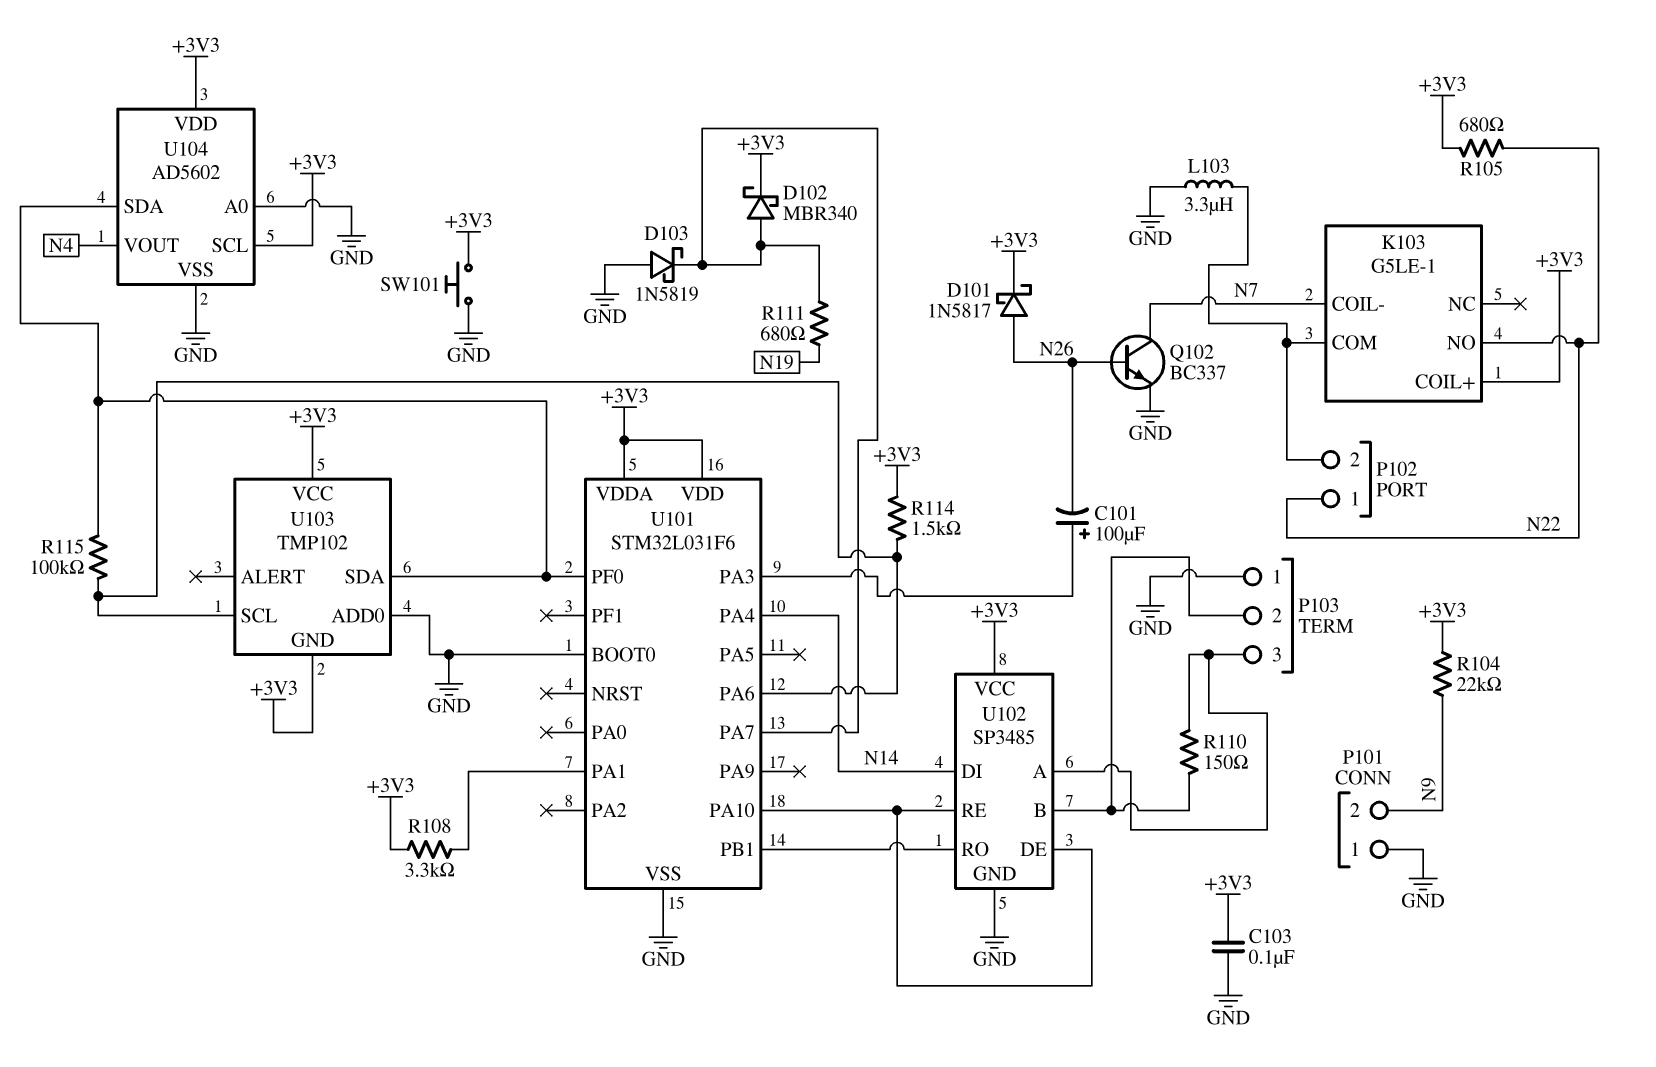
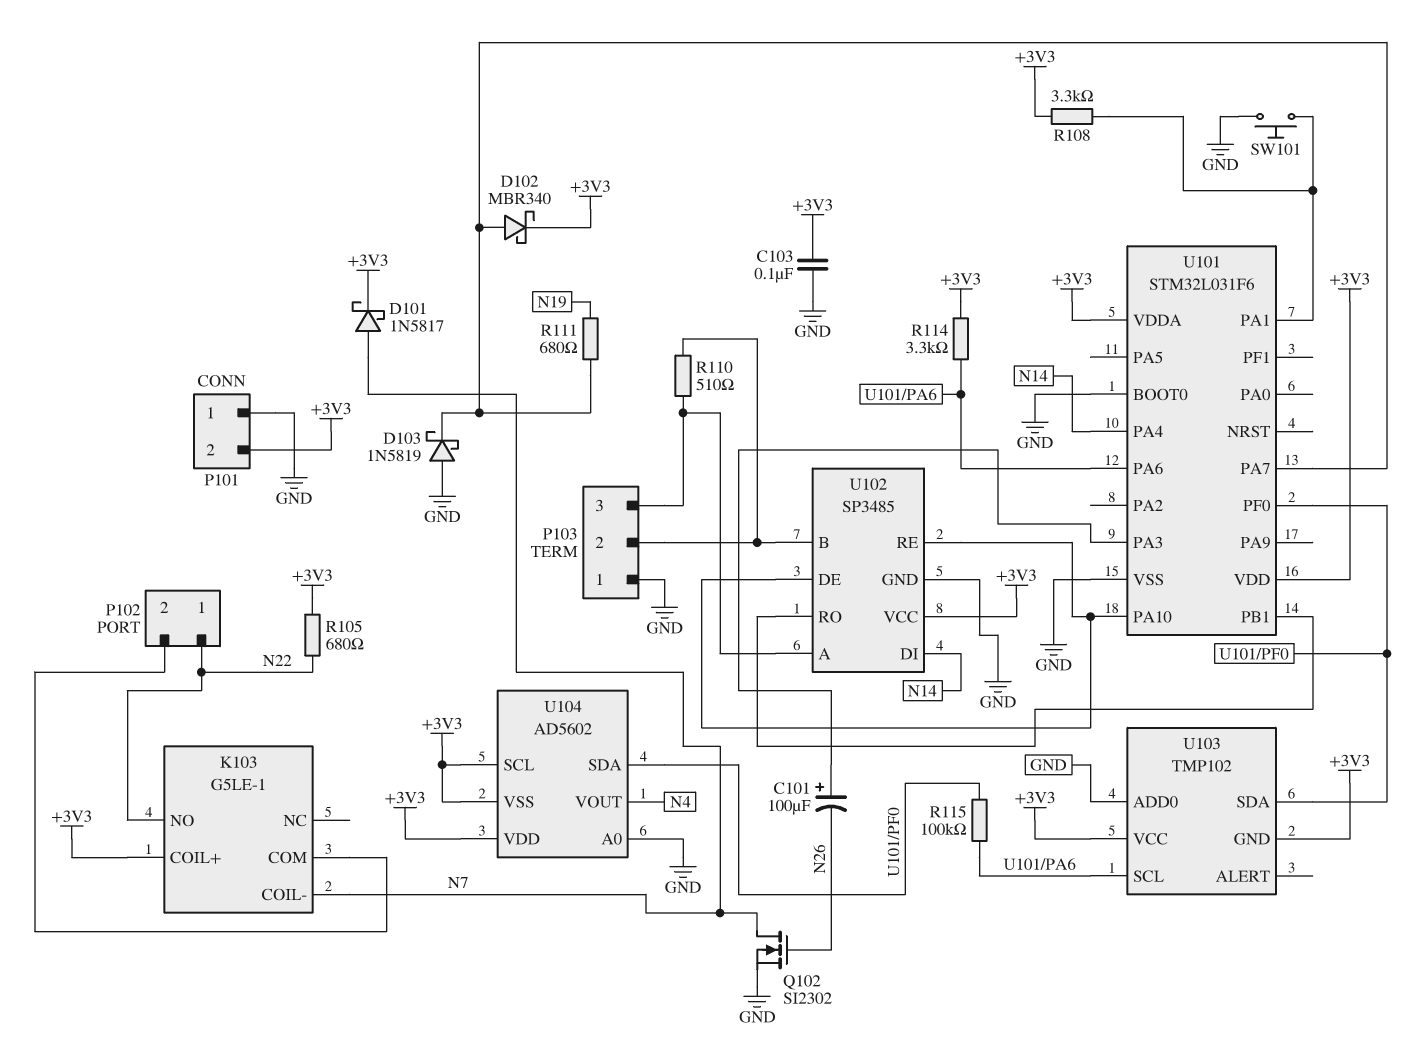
D101: schottky 1N5817 (A N26, K +3V3) -> schottky 1N5817 (A N7, K +3V3)
L103: 3.3uH (GND, K103/COM) -> none
P101 pin 2: N9 -> +3V3
Q102: NPN BC337 (B N26, C N7, E GND) -> NMOS SI2302 (G N26, D N7, S GND)
R104: 22k (+3V3, N9) -> none
R110: 150 (P103/2, P103/3) -> 510 (P103/2, P103/3)
R114: 1.5k (+3V3, U101/PA6) -> 3.3k (+3V3, U101/PA6)
SW101: button (+3V3, GND) -> button (GND, U101/PA1)
U104 pin VSS: GND -> +3V3

